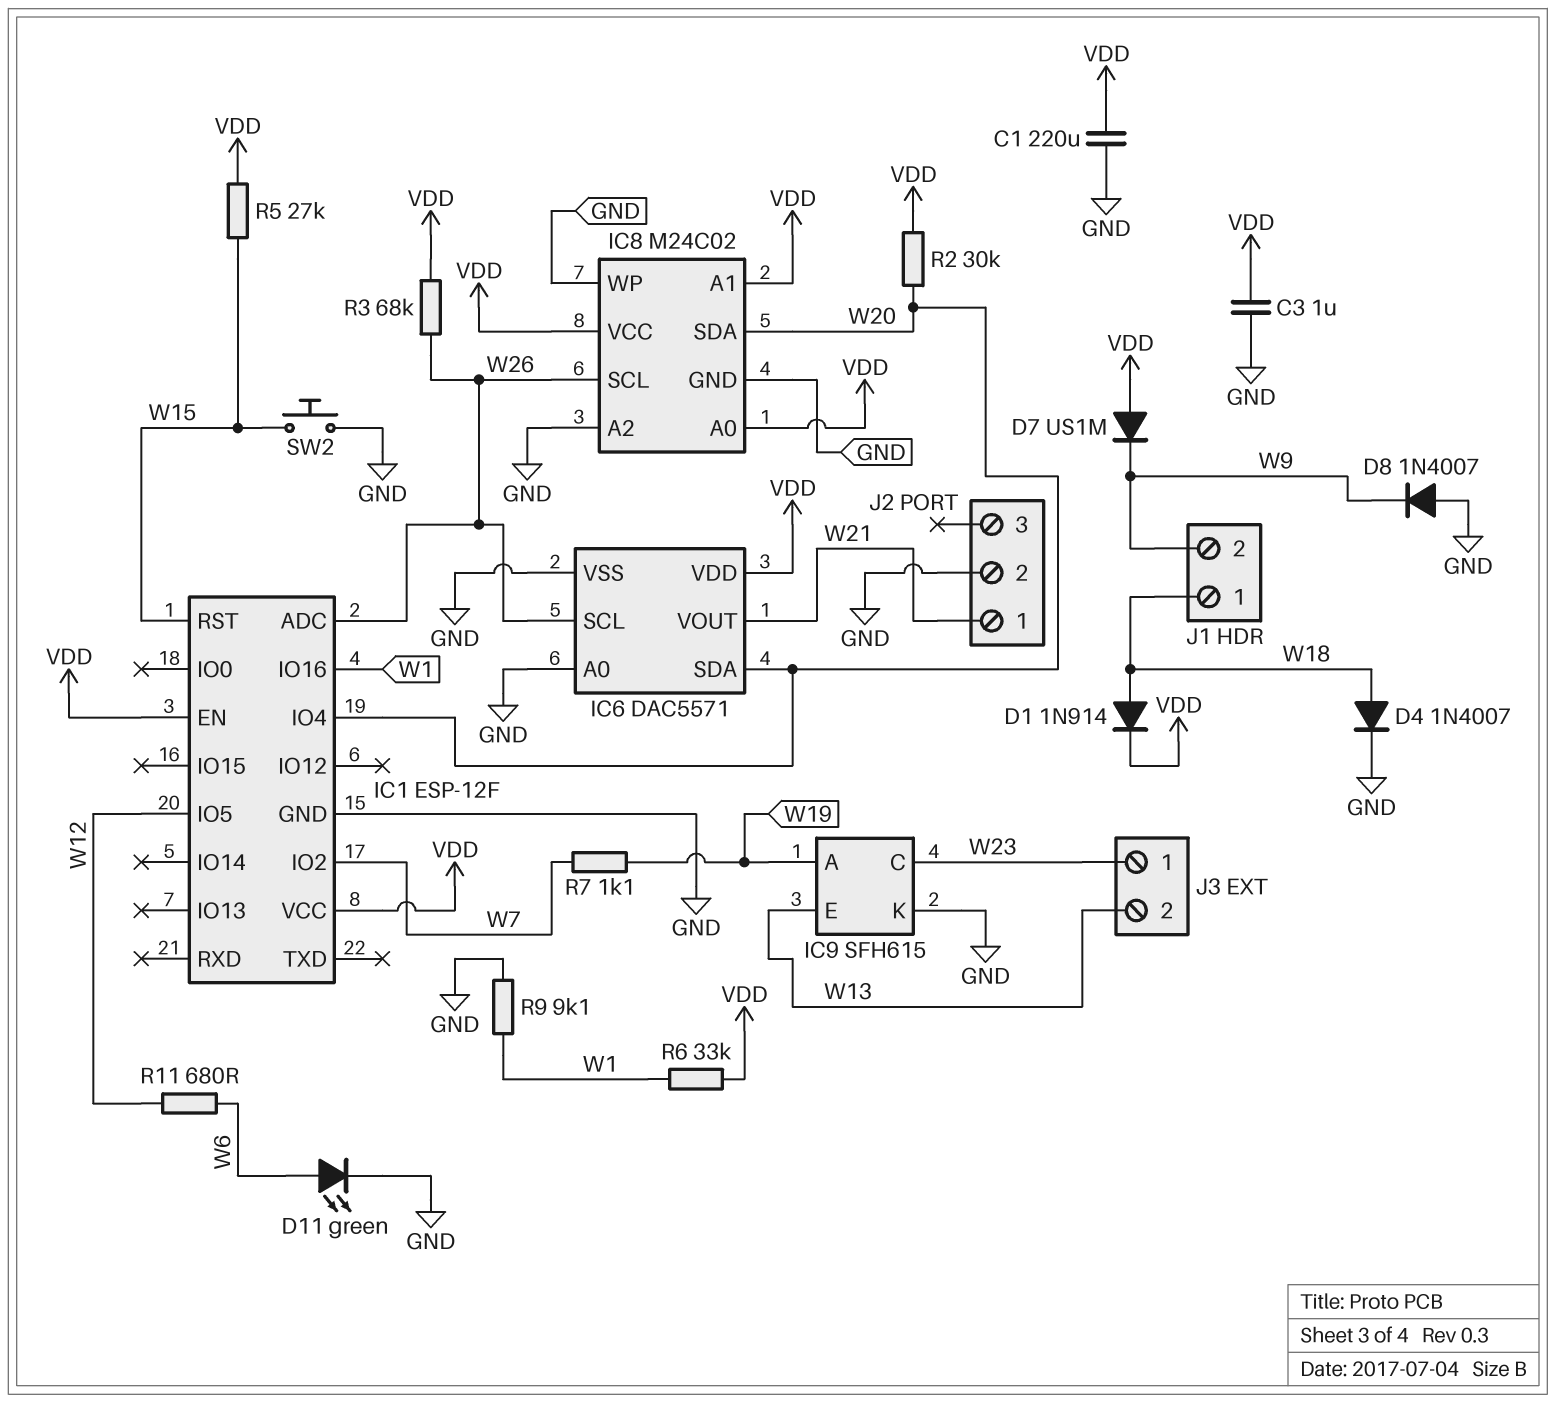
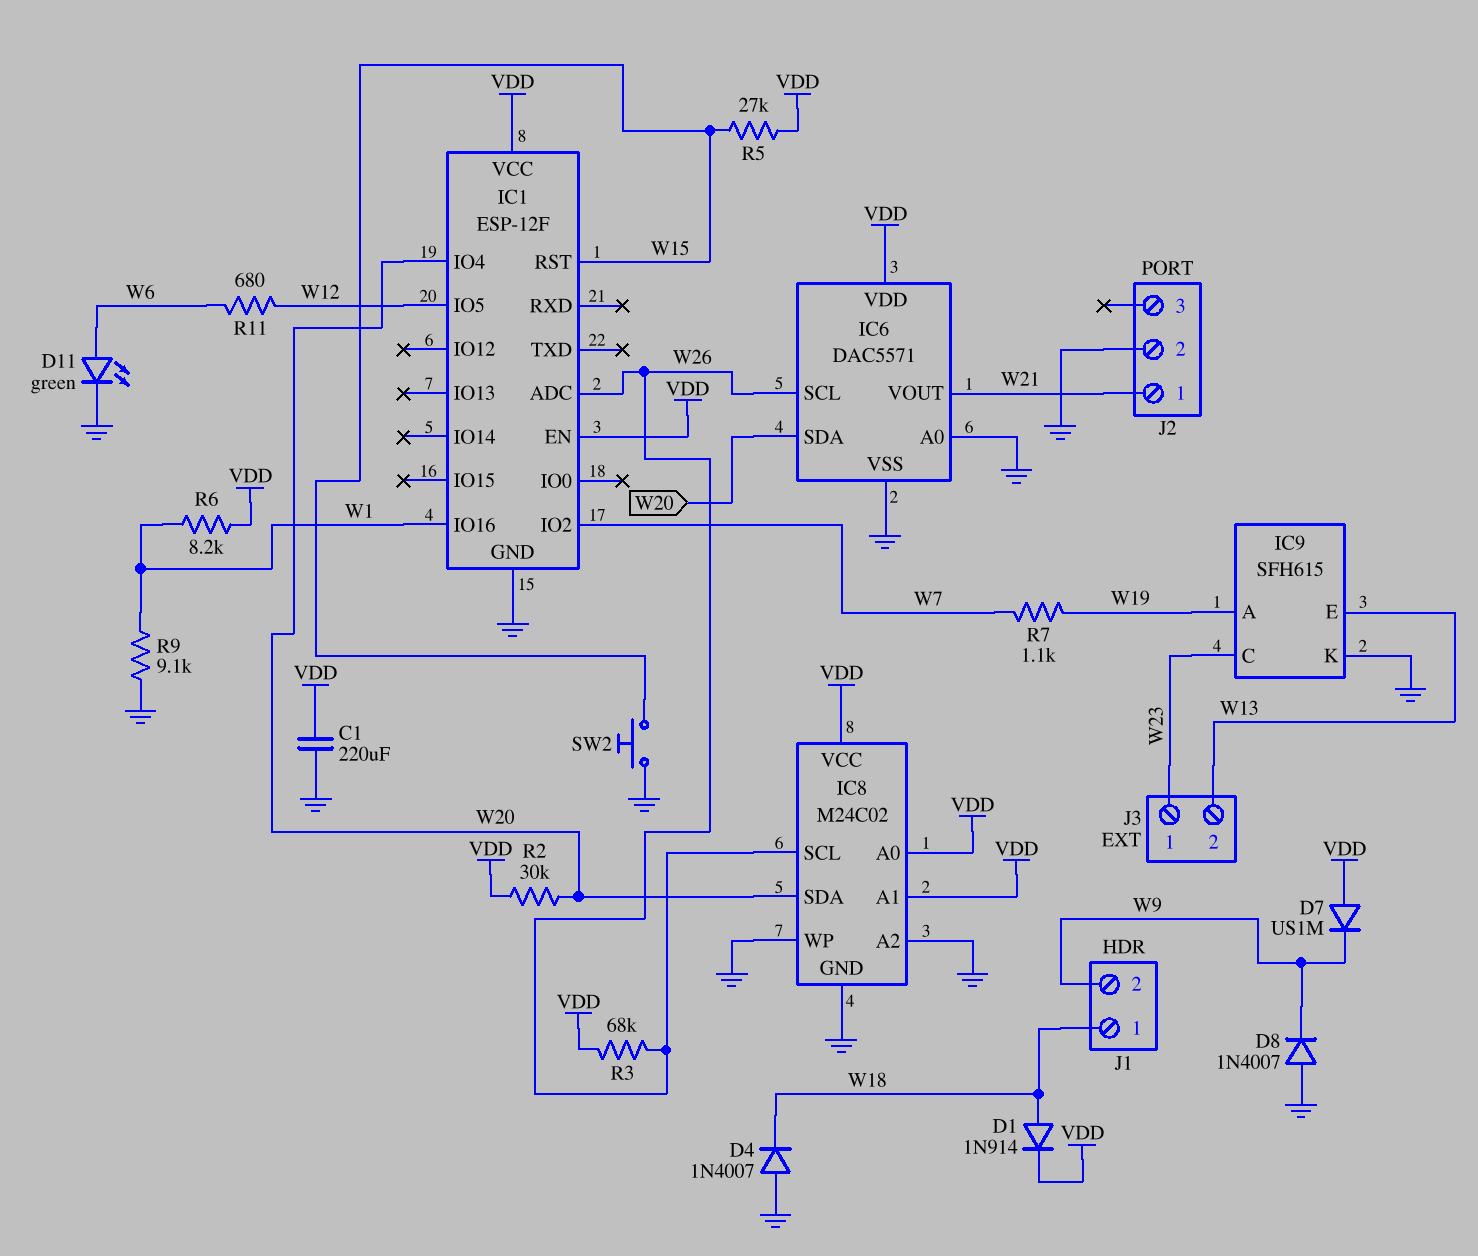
C3: 1uF (GND, VDD) -> none
D4: diode 1N4007 (A W18, K GND) -> diode 1N4007 (A GND, K W18)
R6: 33k (VDD, W1) -> 8.2k (VDD, W1)

